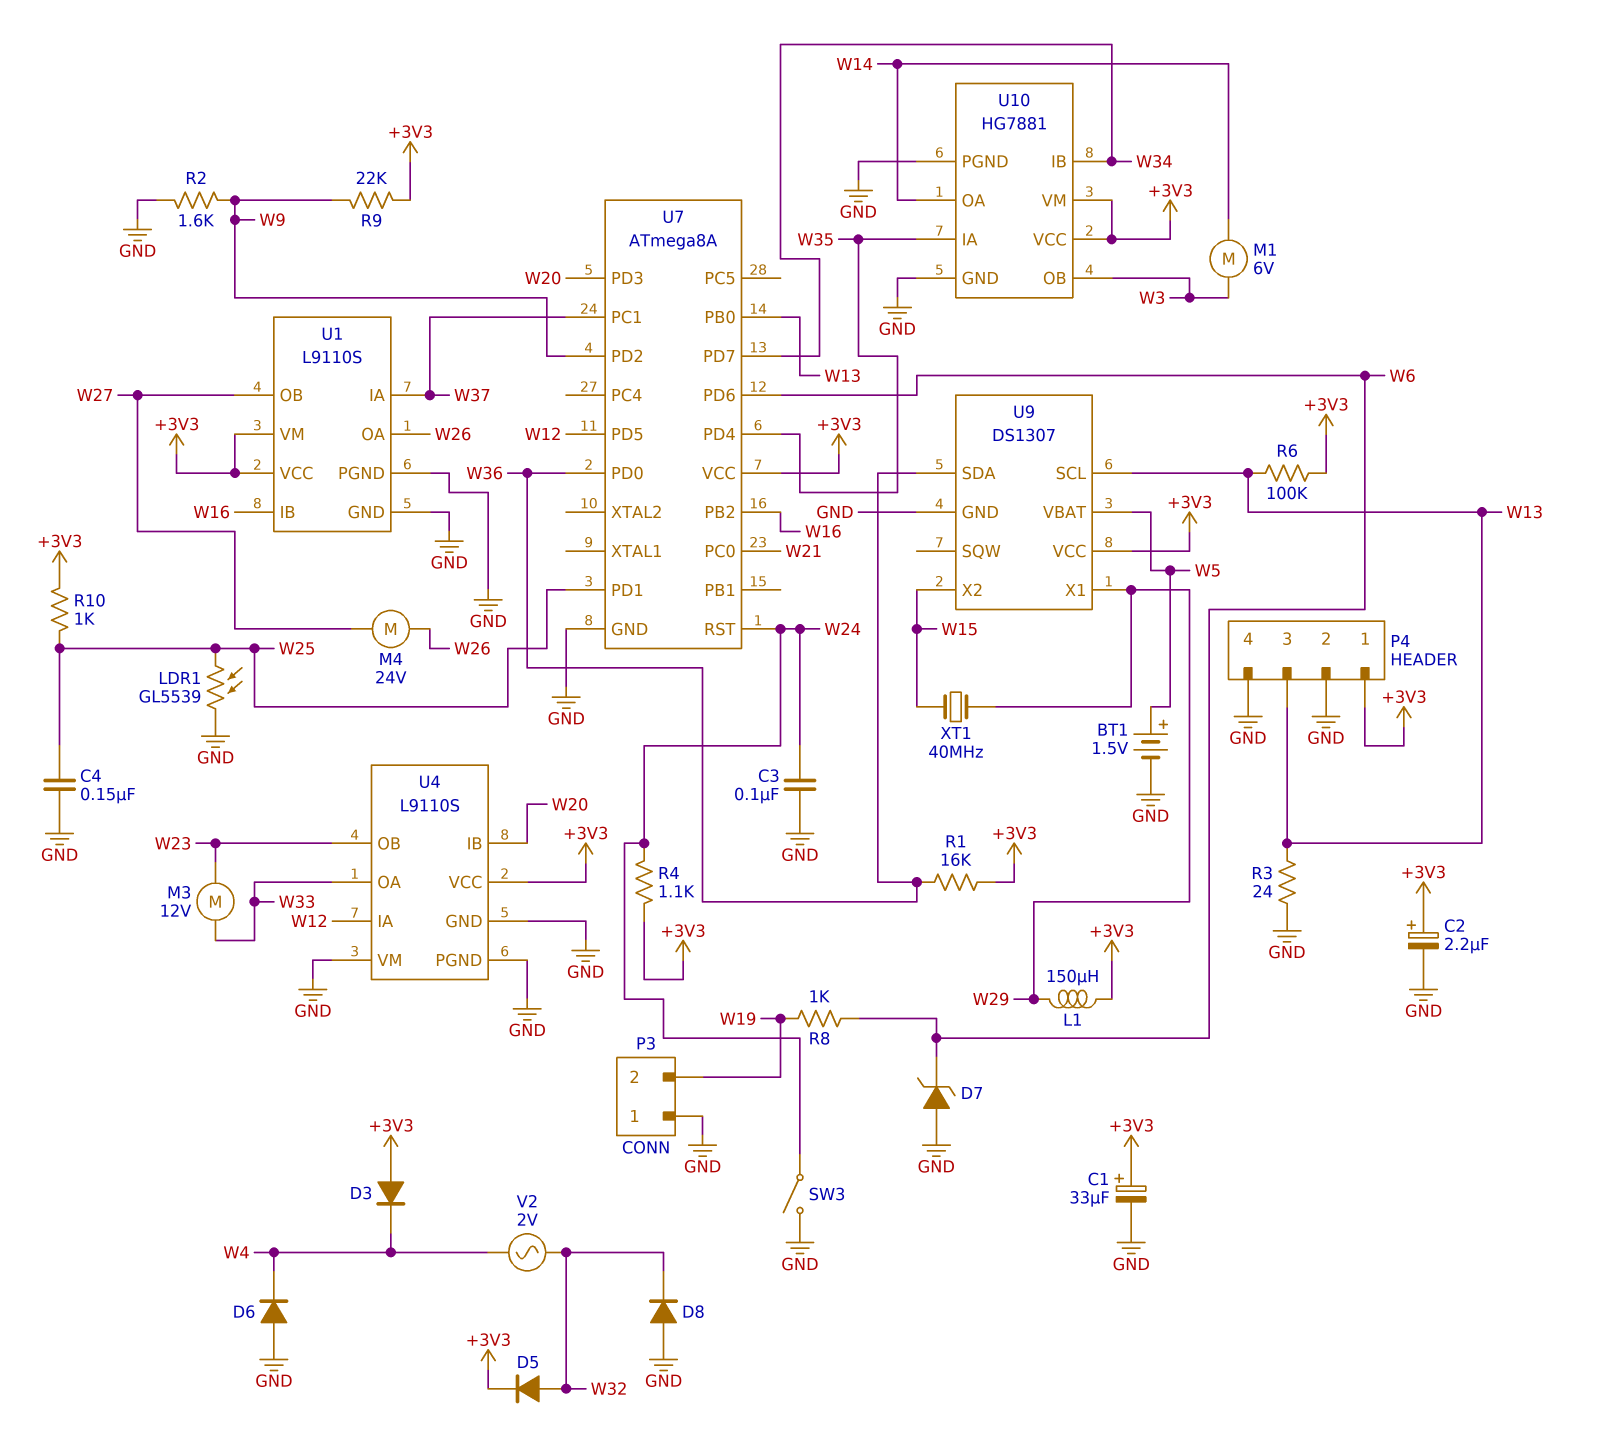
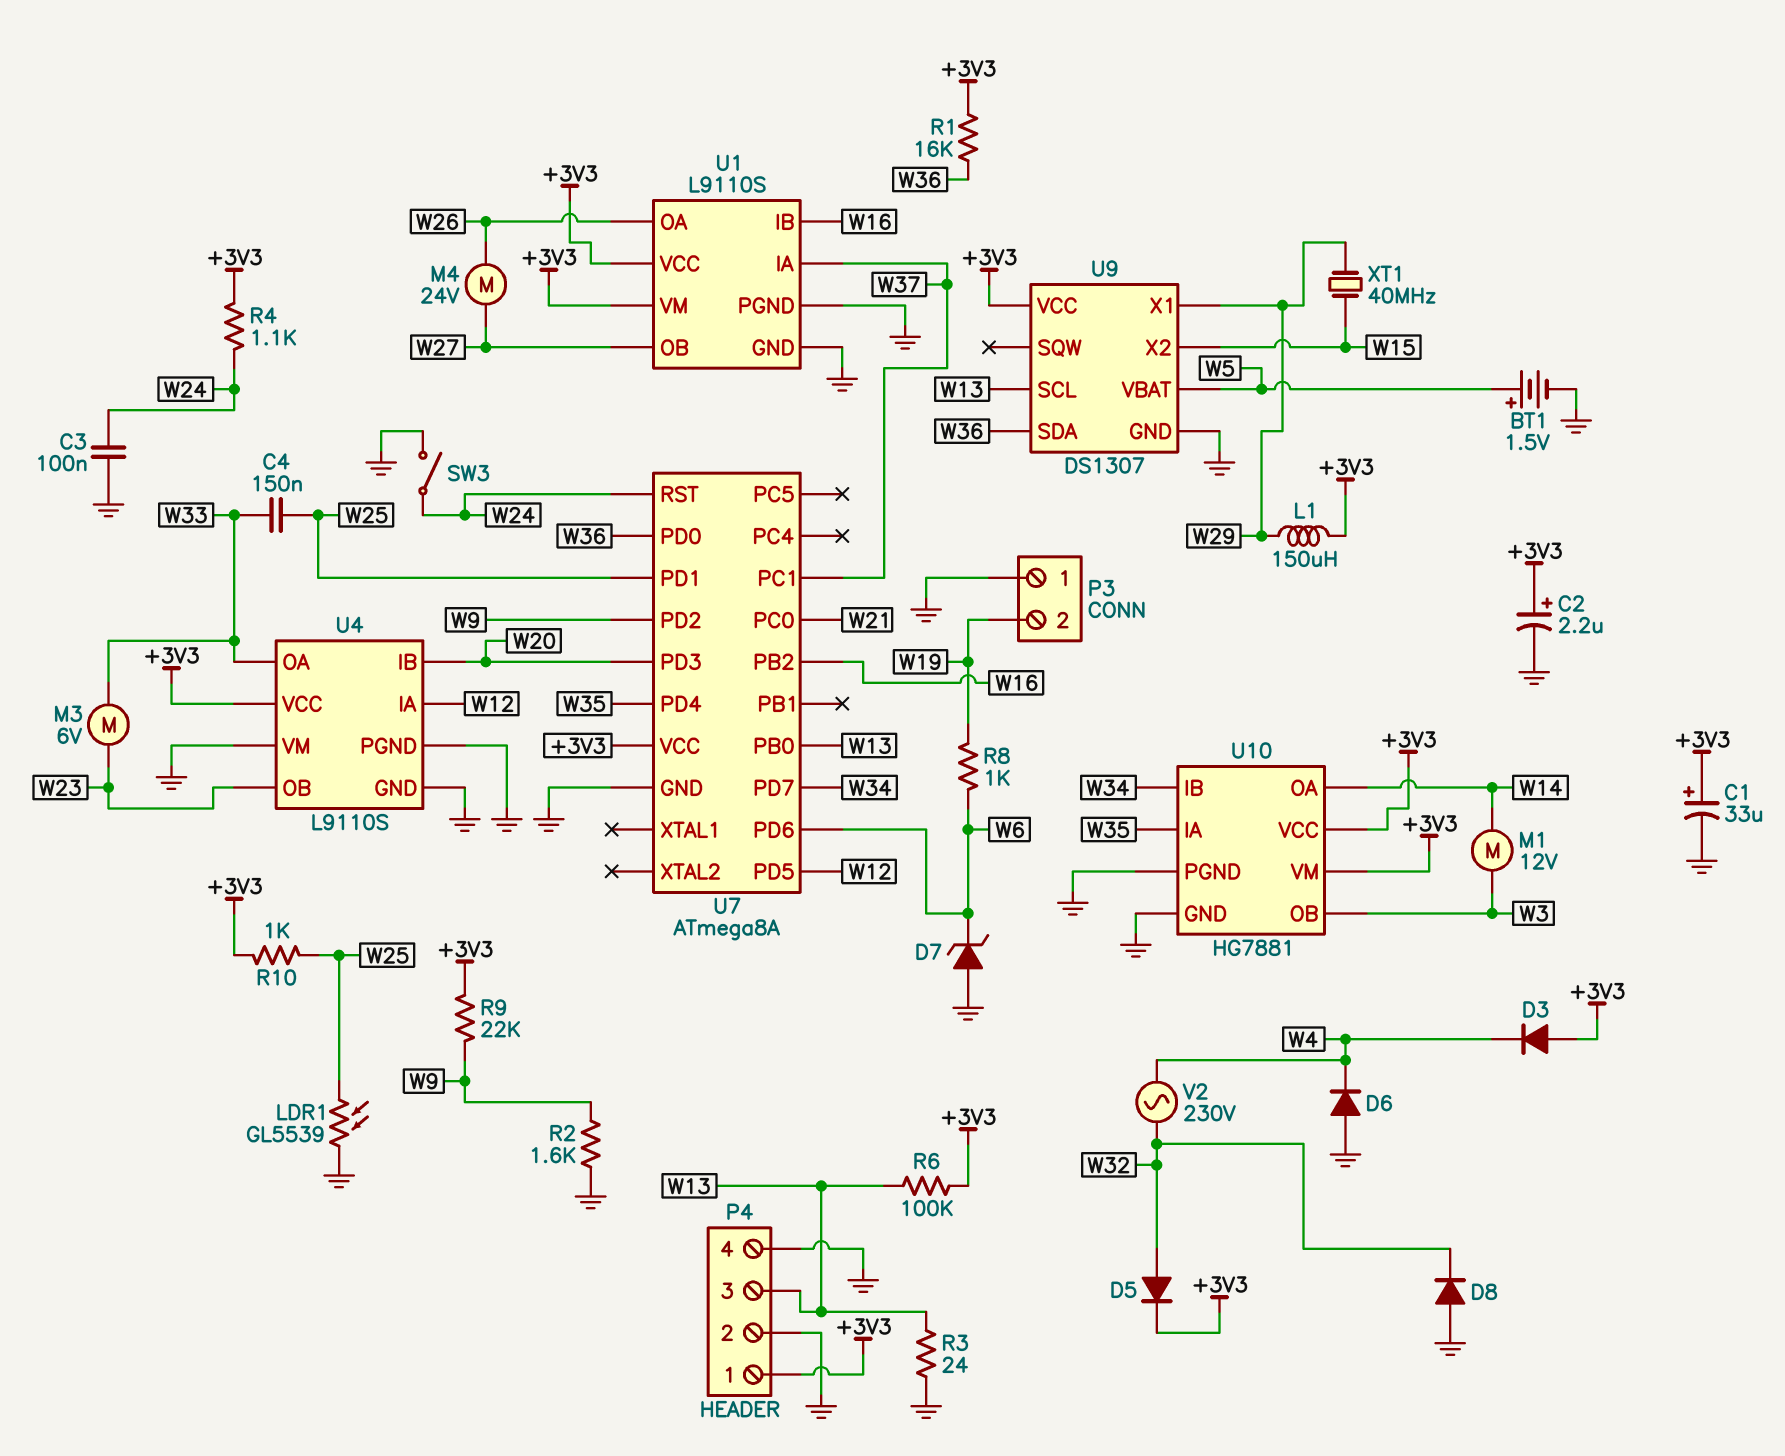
C4: 150nF (GND, W25) -> 150nF (W25, W33)
M1: motor 6V (W3, W14) -> motor 12V (W3, W14)
M3: motor 12V (W23, W33) -> motor 6V (W23, W33)
V2: AC 2V (W4, W32) -> AC 230V (W4, W32)

